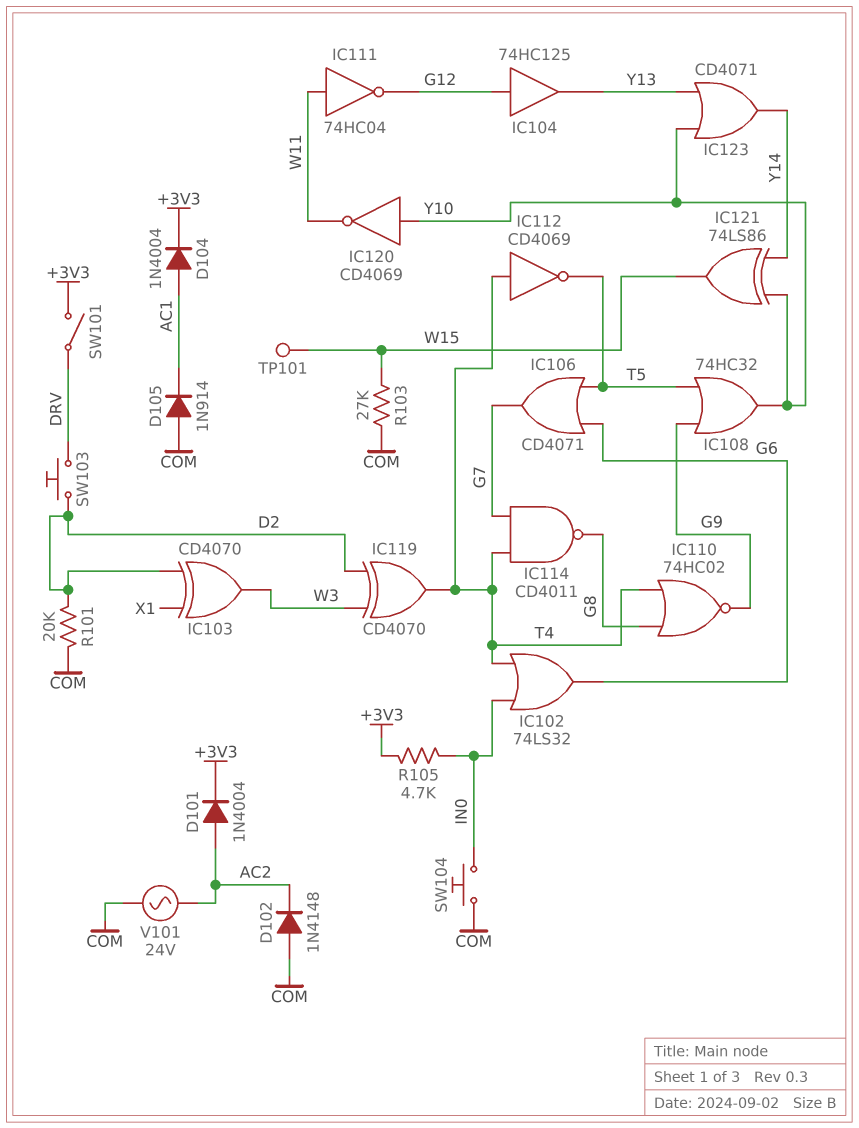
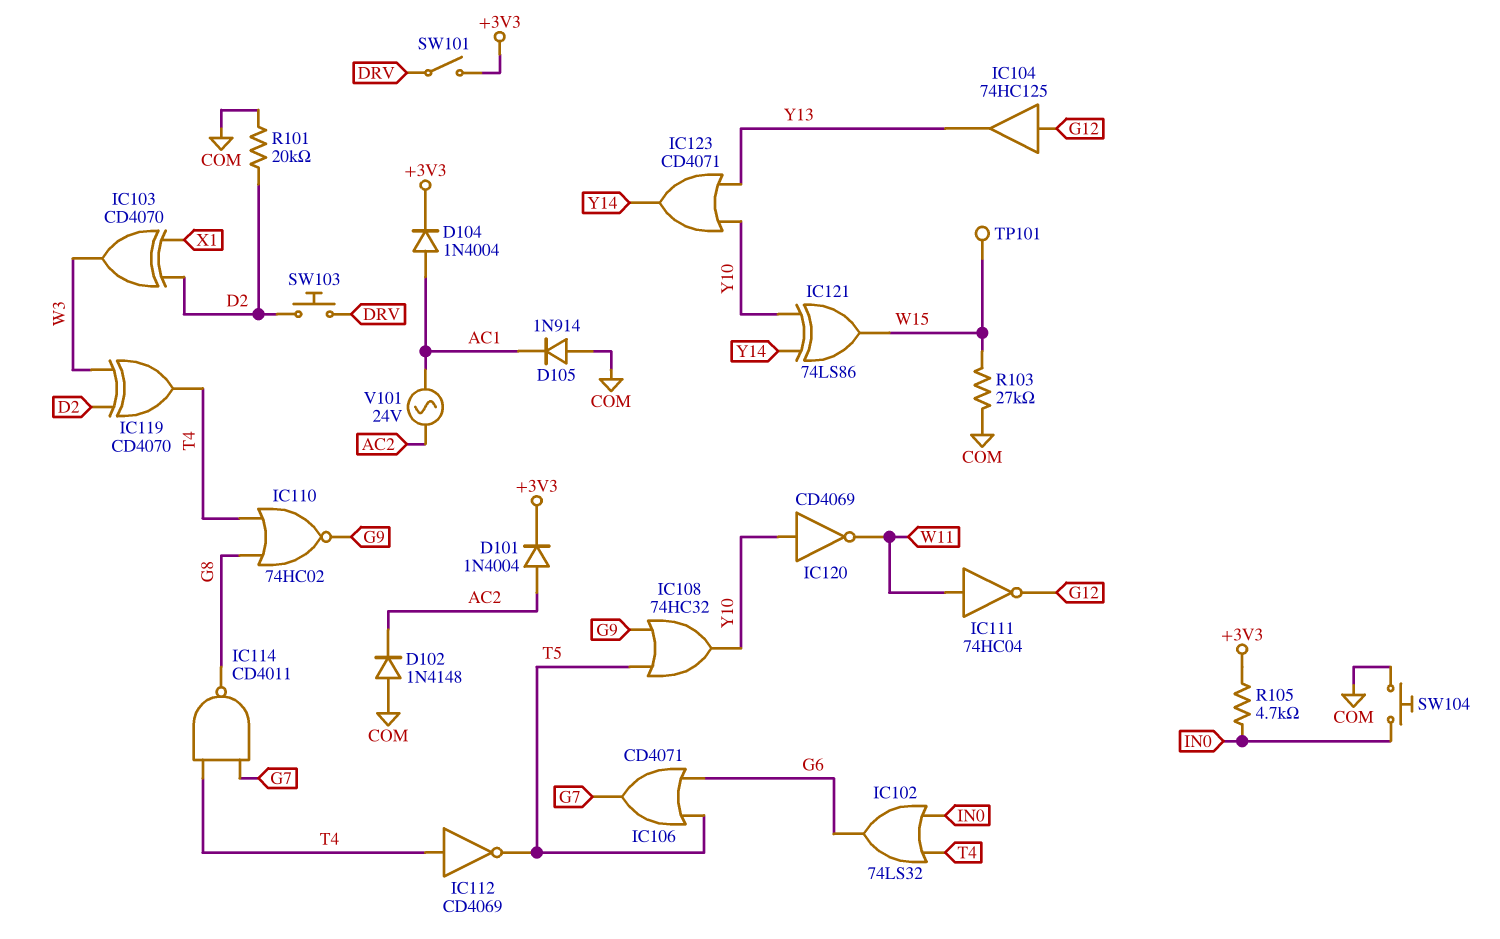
V101: AC 24V (AC2, COM) -> AC 24V (AC1, AC2)

